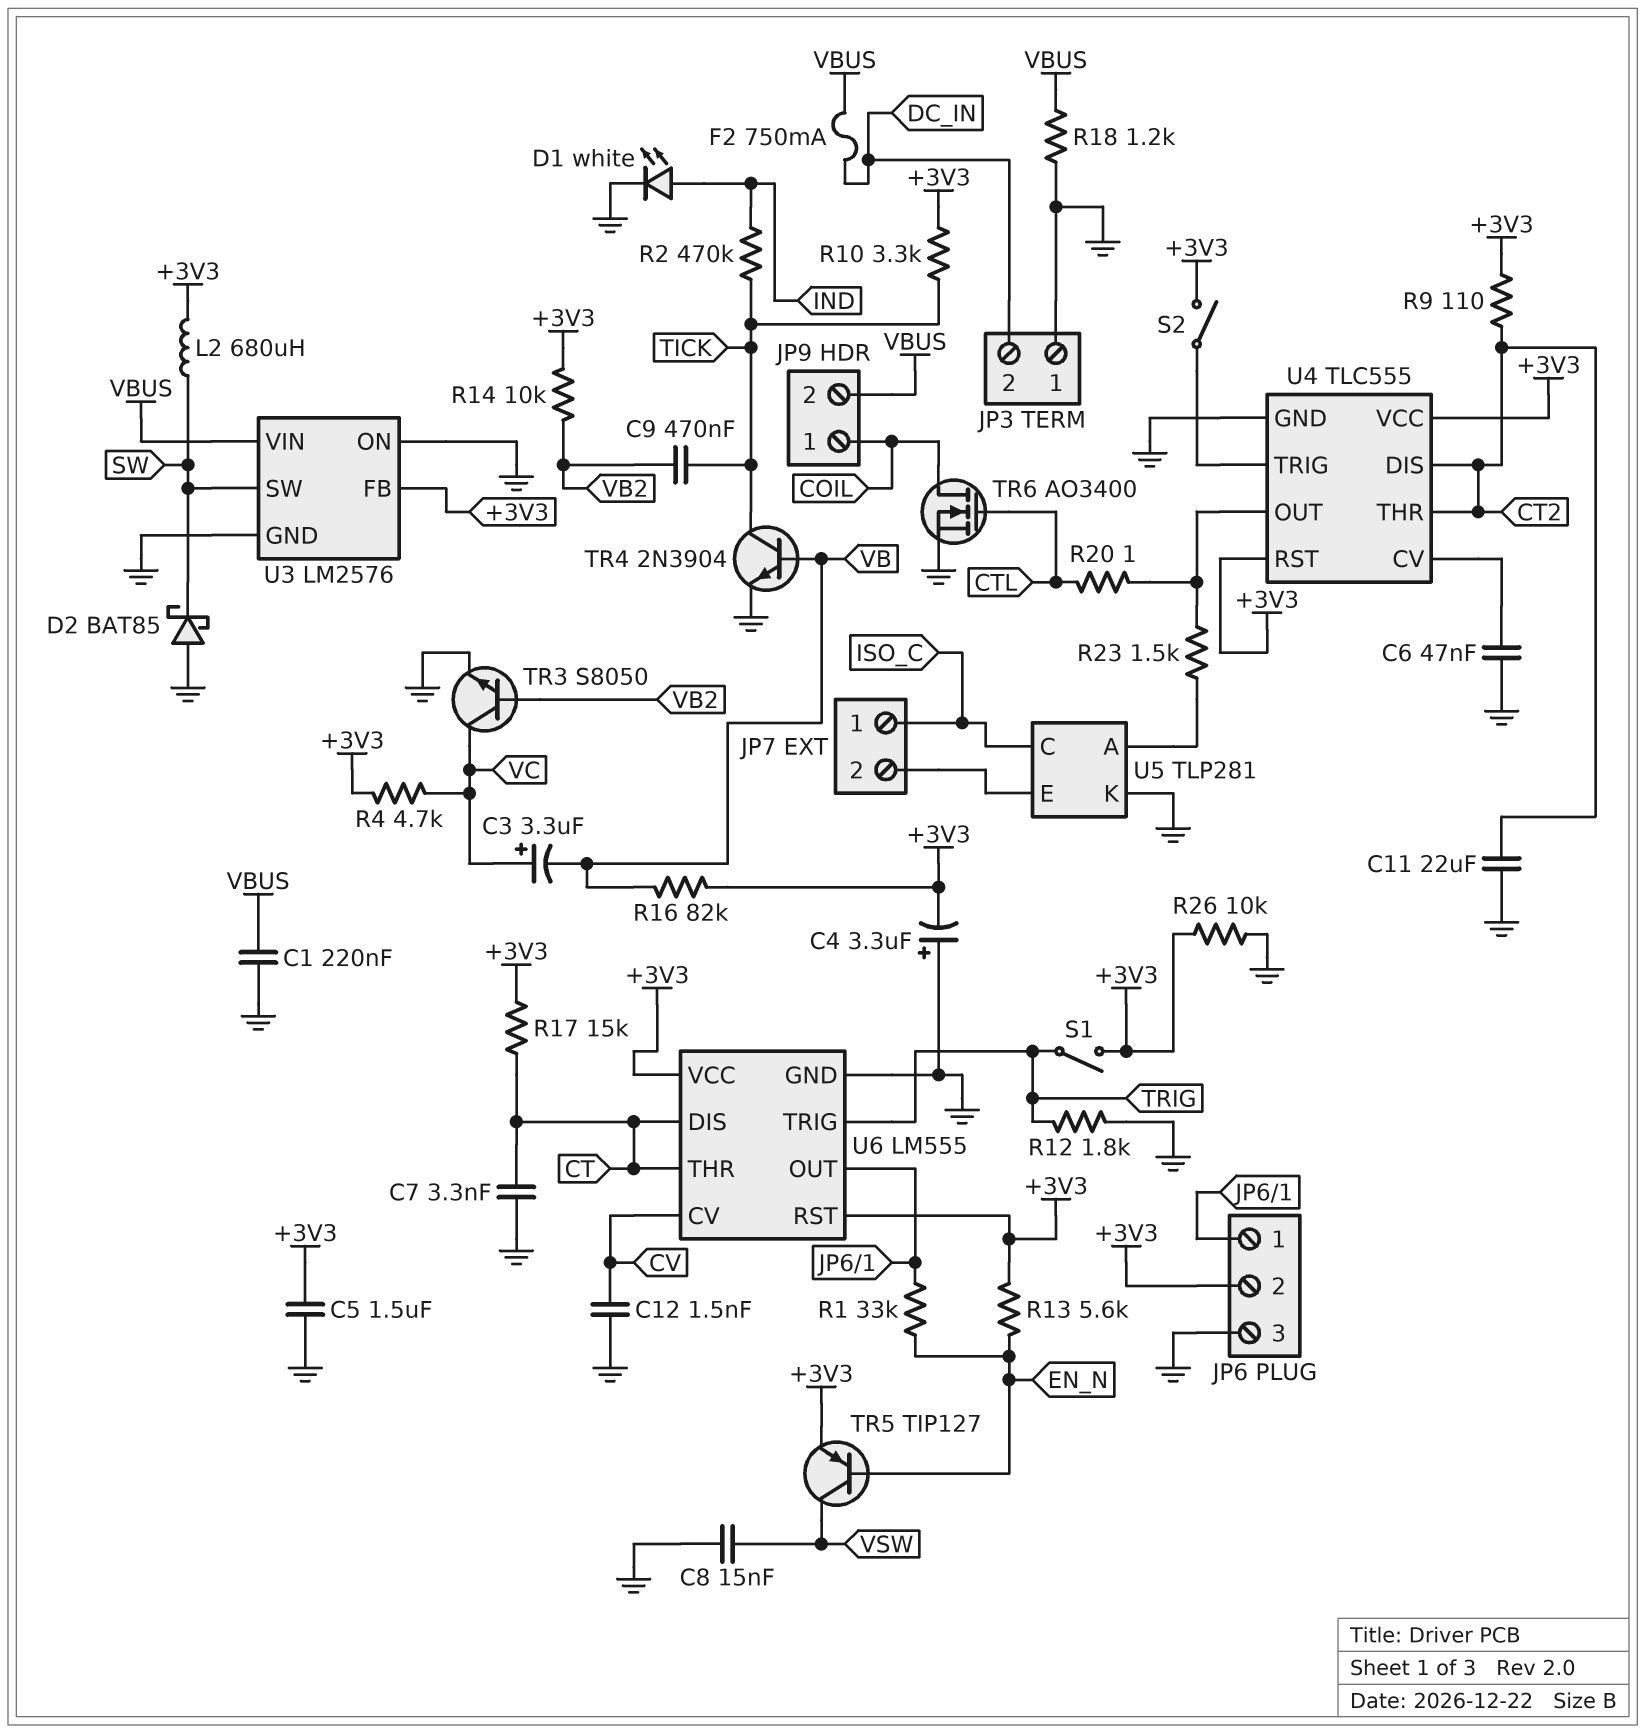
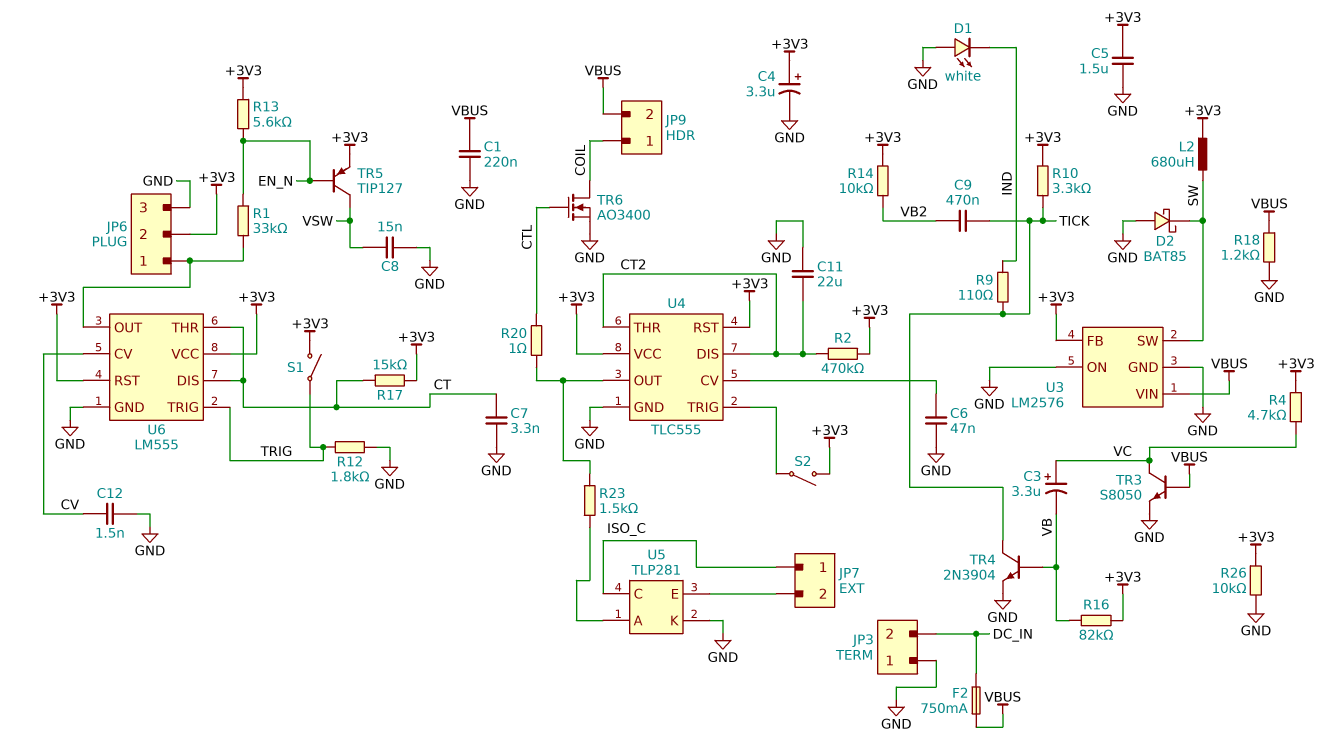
C4: 3.3uF (plus GND, minus +3V3) -> 3.3uF (plus +3V3, minus GND)
D1: LED white (A IND, K GND) -> LED white (A GND, K IND)
R2: 470k (IND, TICK) -> 470k (+3V3, CT2)
R9: 110 (+3V3, CT2) -> 110 (IND, TICK)
TR3: NPN S8050 (B VB2, C VC, E GND) -> NPN S8050 (B VBUS, C VC, E GND)

